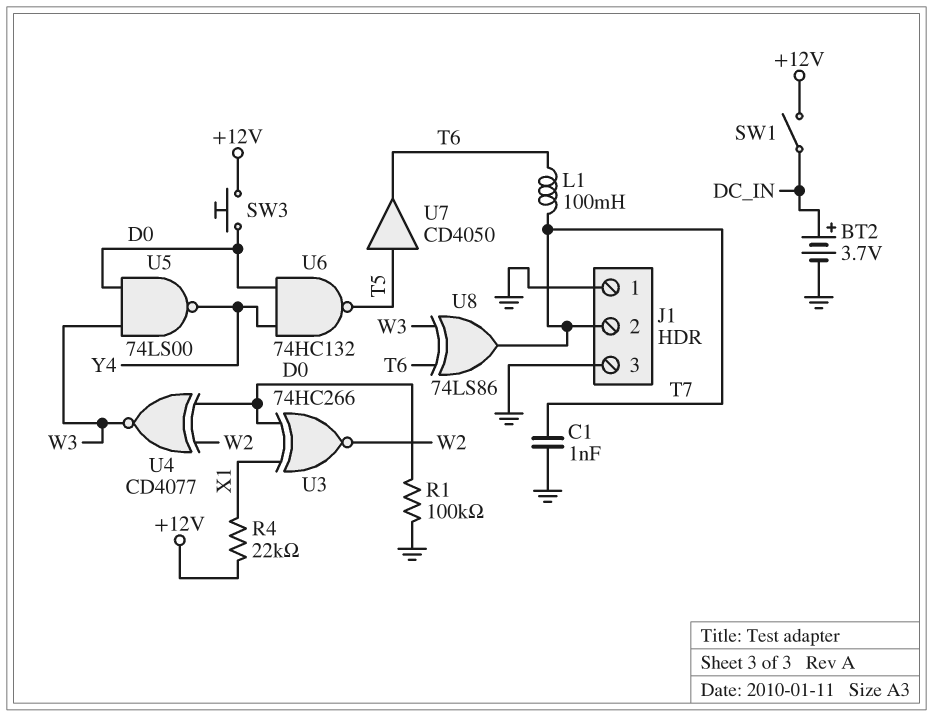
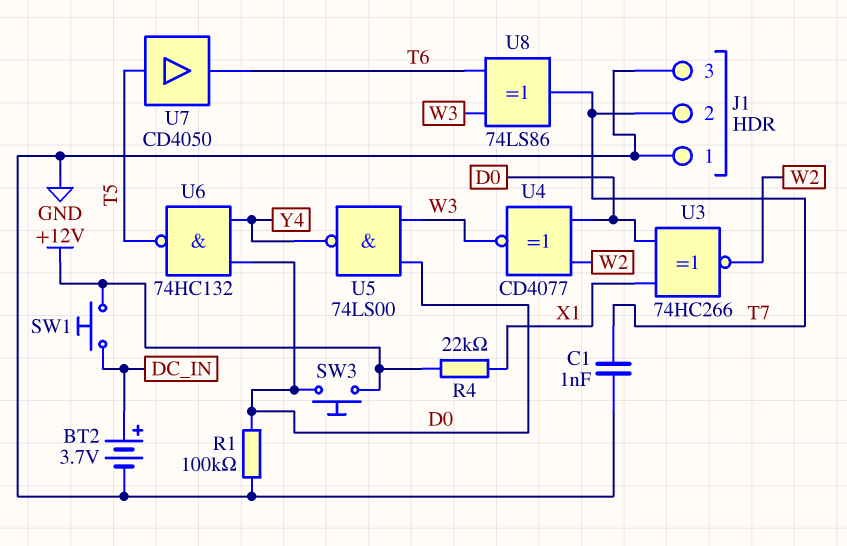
L1: 100mH (T6, T7) -> none
SW1: switch (+12V, DC_IN) -> button (+12V, DC_IN)

